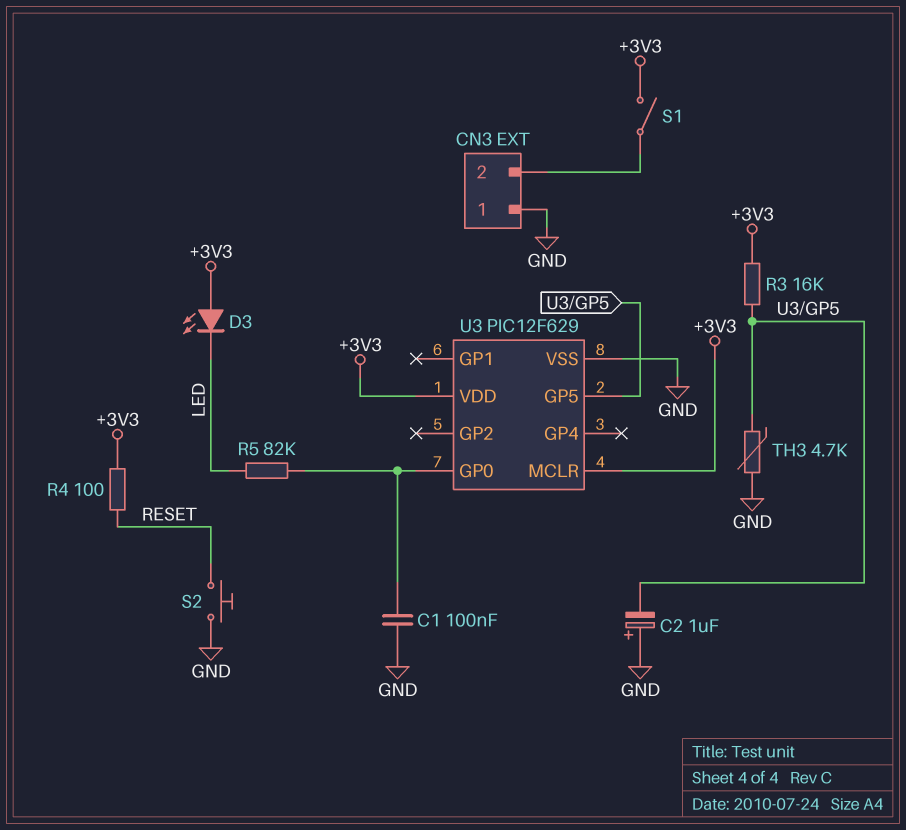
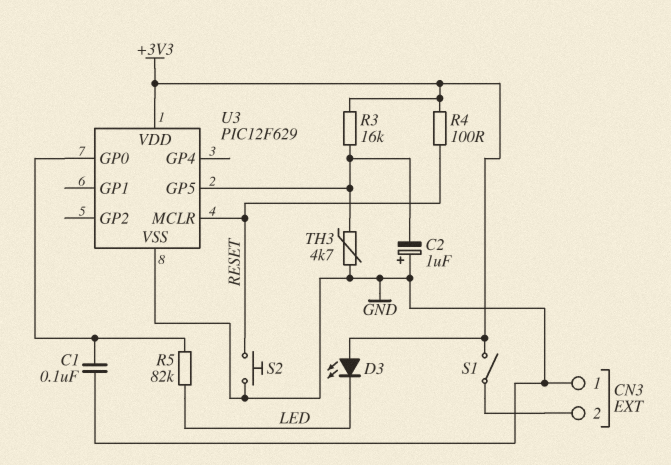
U3 pin MCLR: +3V3 -> RESET

